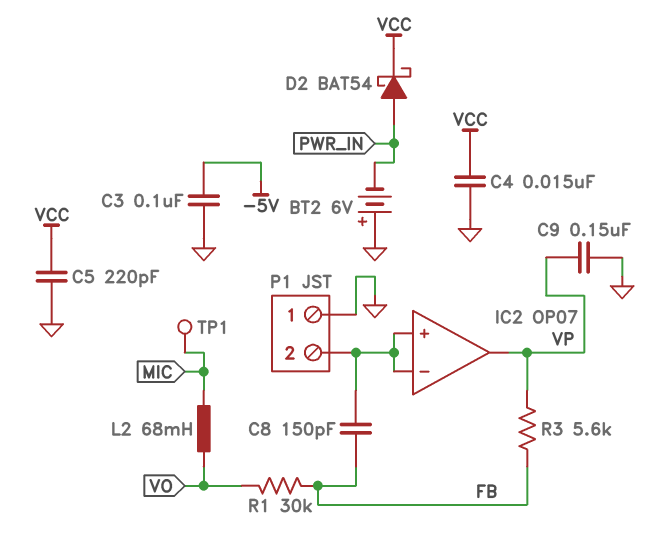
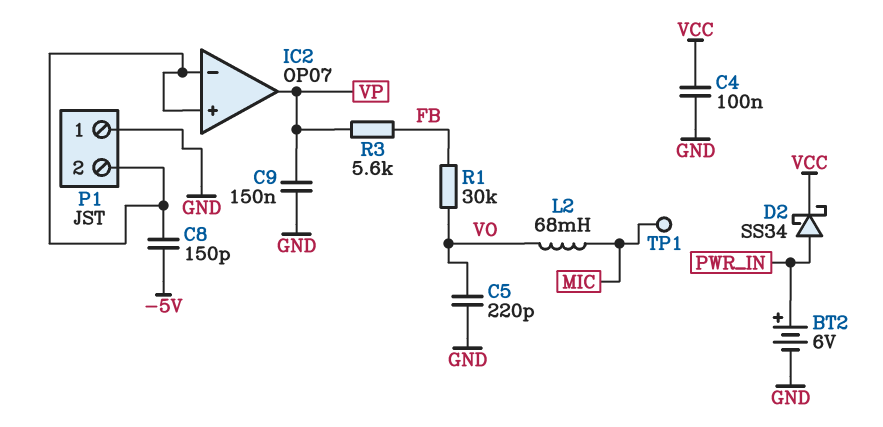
BT2: 6V (plus GND, minus PWR_IN) -> 6V (plus PWR_IN, minus GND)
C3: 100nF (-5V, GND) -> none
C4: 15nF (GND, VCC) -> 100nF (GND, VCC)
C5: 220pF (GND, VCC) -> 220pF (GND, VO)
C8: 150pF (FB, IC2/in+) -> 150pF (-5V, IC2/in+)
D2: schottky BAT54 (A PWR_IN, K VCC) -> schottky SS34 (A PWR_IN, K VCC)

